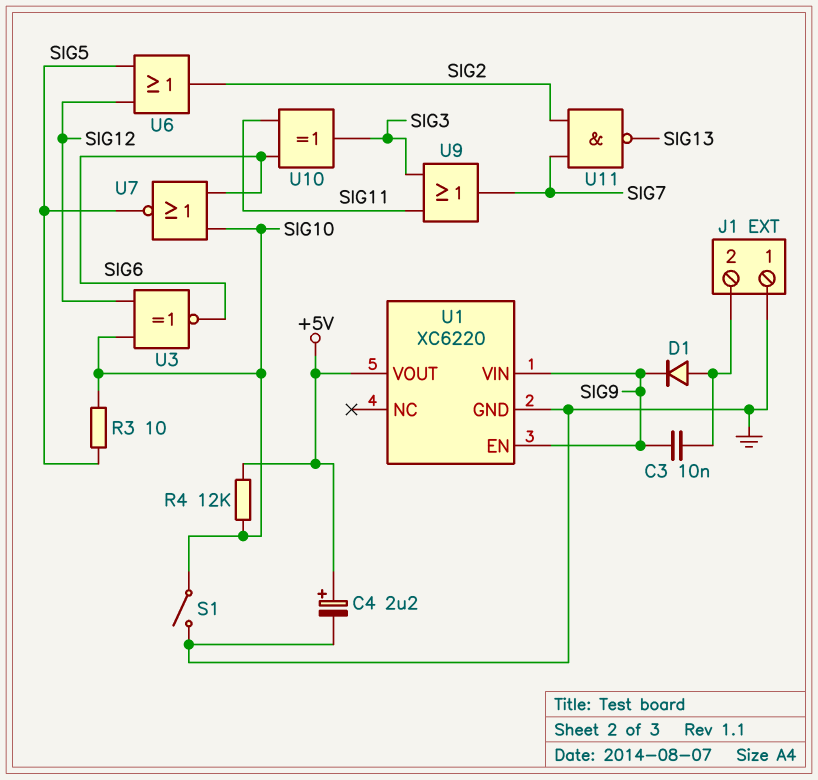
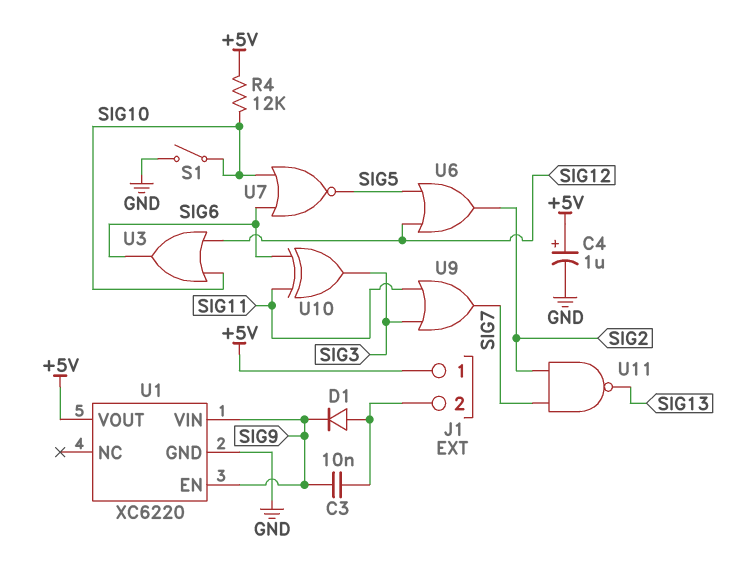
C4: 2.2uF (plus +5V, minus GND) -> 1uF (plus +5V, minus GND)
J1 pin 1: GND -> +5V
R3: 10 (SIG5, SIG10) -> none
U3: XNOR (in SIG10, in SIG12, out SIG6) -> OR (in SIG10, in SIG12, out SIG6)

